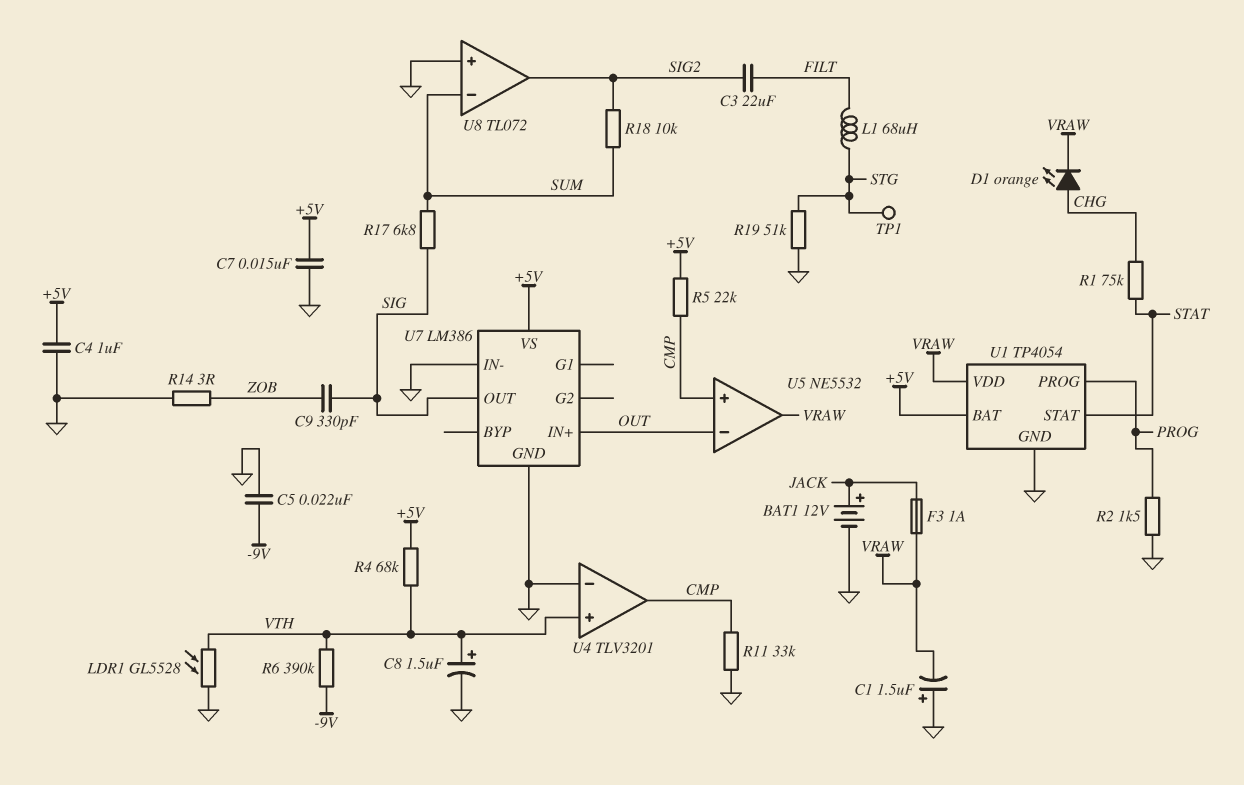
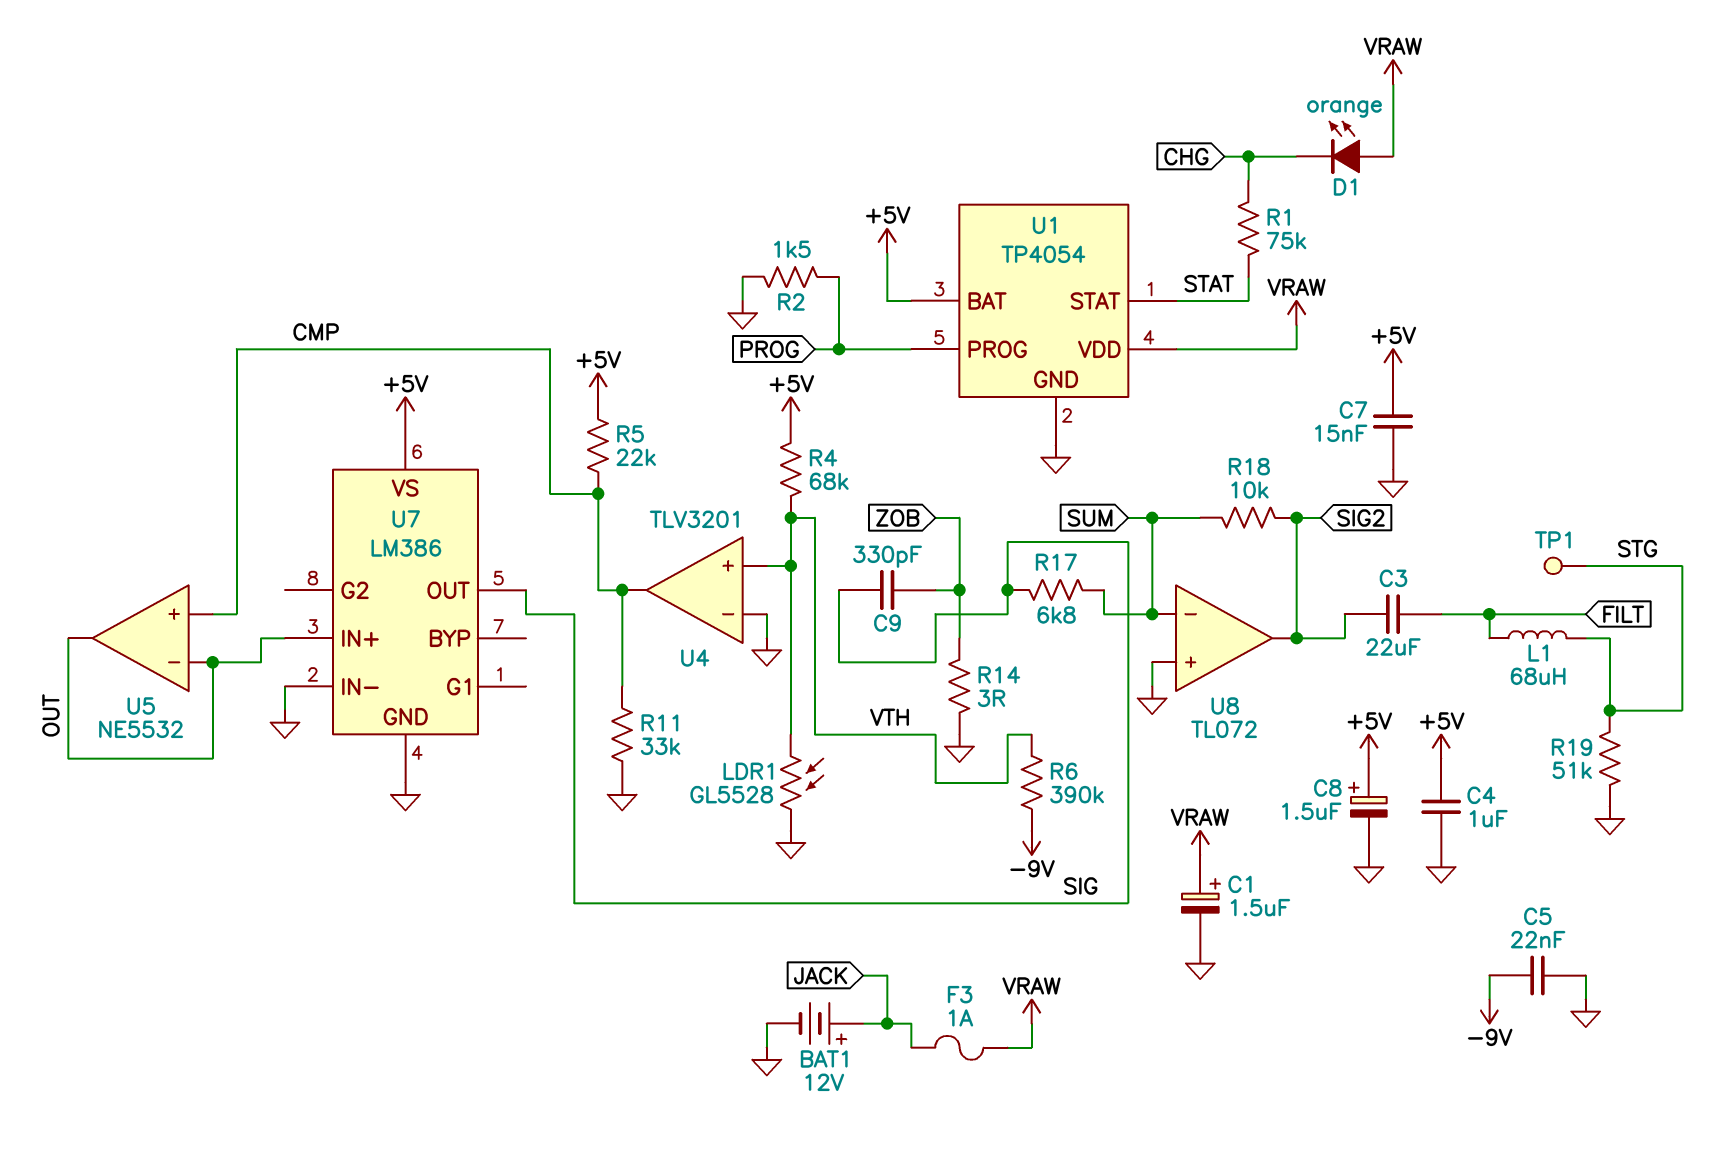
C1: 1.5uF (plus GND, minus VRAW) -> 1.5uF (plus VRAW, minus GND)
C8: 1.5uF (plus VTH, minus GND) -> 1.5uF (plus +5V, minus GND)
D1: LED orange (A CHG, K VRAW) -> LED orange (A VRAW, K CHG)
U5 pin out: VRAW -> OUT

